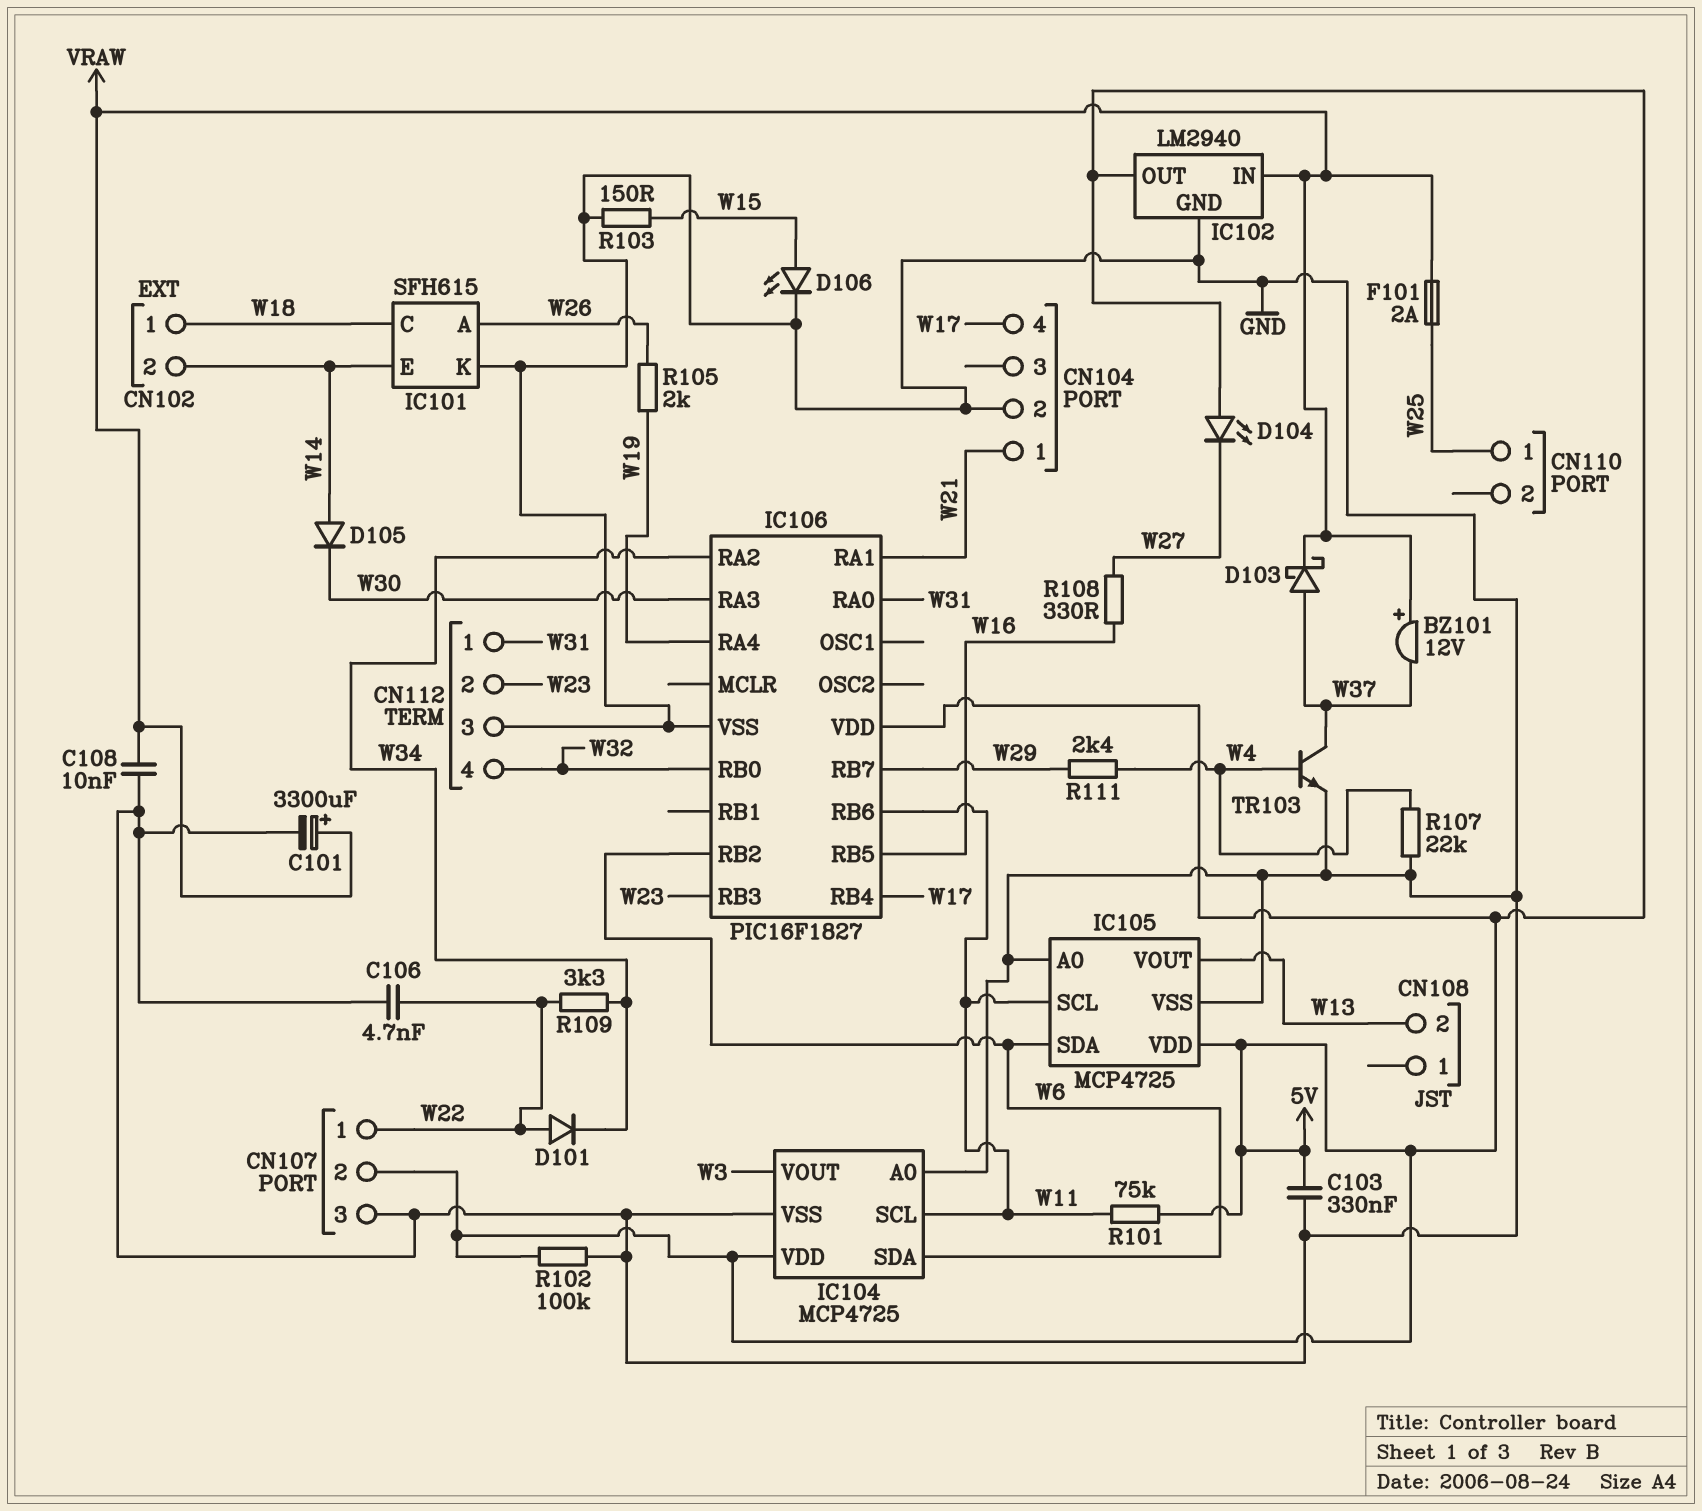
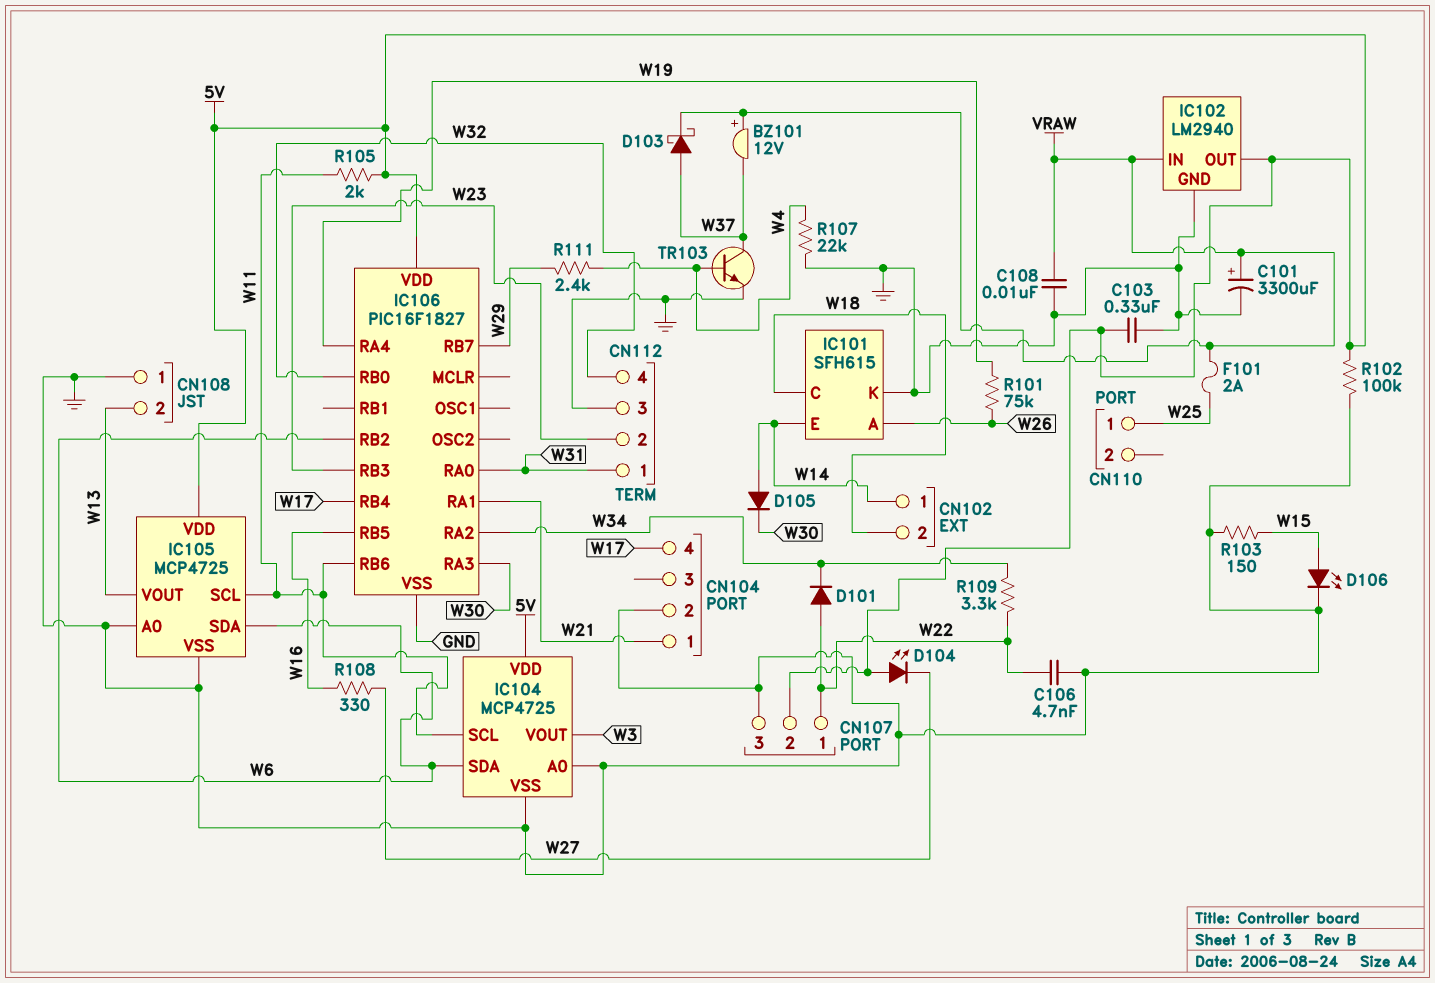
CN102 pin 1: W18 -> W14
CN102 pin 2: W14 -> W18
CN108 pin 1: none -> GND
R101: 75k (5V, W11) -> 75k (W19, W26)
R105: 2k (W19, W26) -> 2k (5V, W11)

